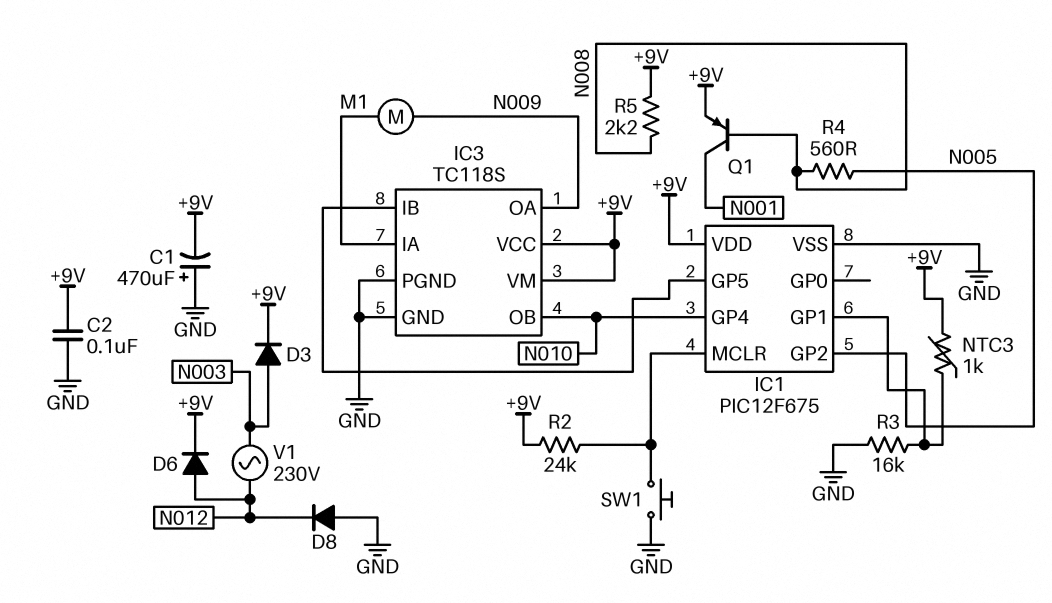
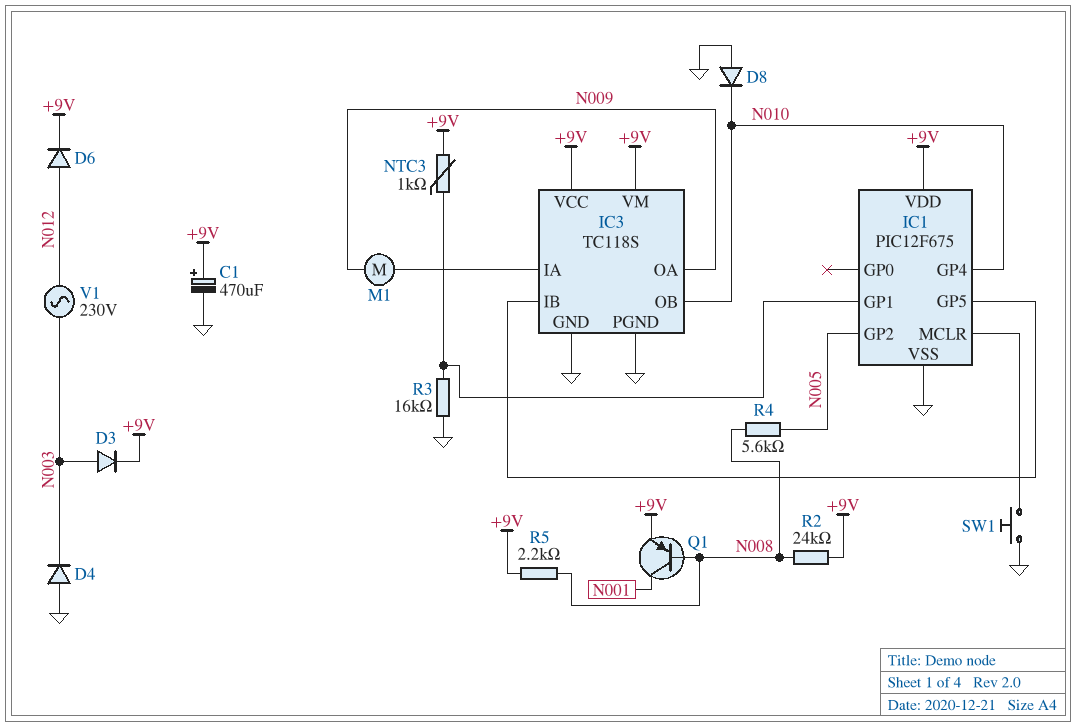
C1: 470uF (plus GND, minus +9V) -> 470uF (plus +9V, minus GND)
C2: 100nF (+9V, GND) -> none
D4: none -> diode (A GND, K N003)
D8: diode (A GND, K N012) -> diode (A GND, K N010)
R2: 24k (+9V, IC1/MCLR) -> 24k (+9V, N008)
R4: 560 (N005, N008) -> 5.6k (N005, N008)

